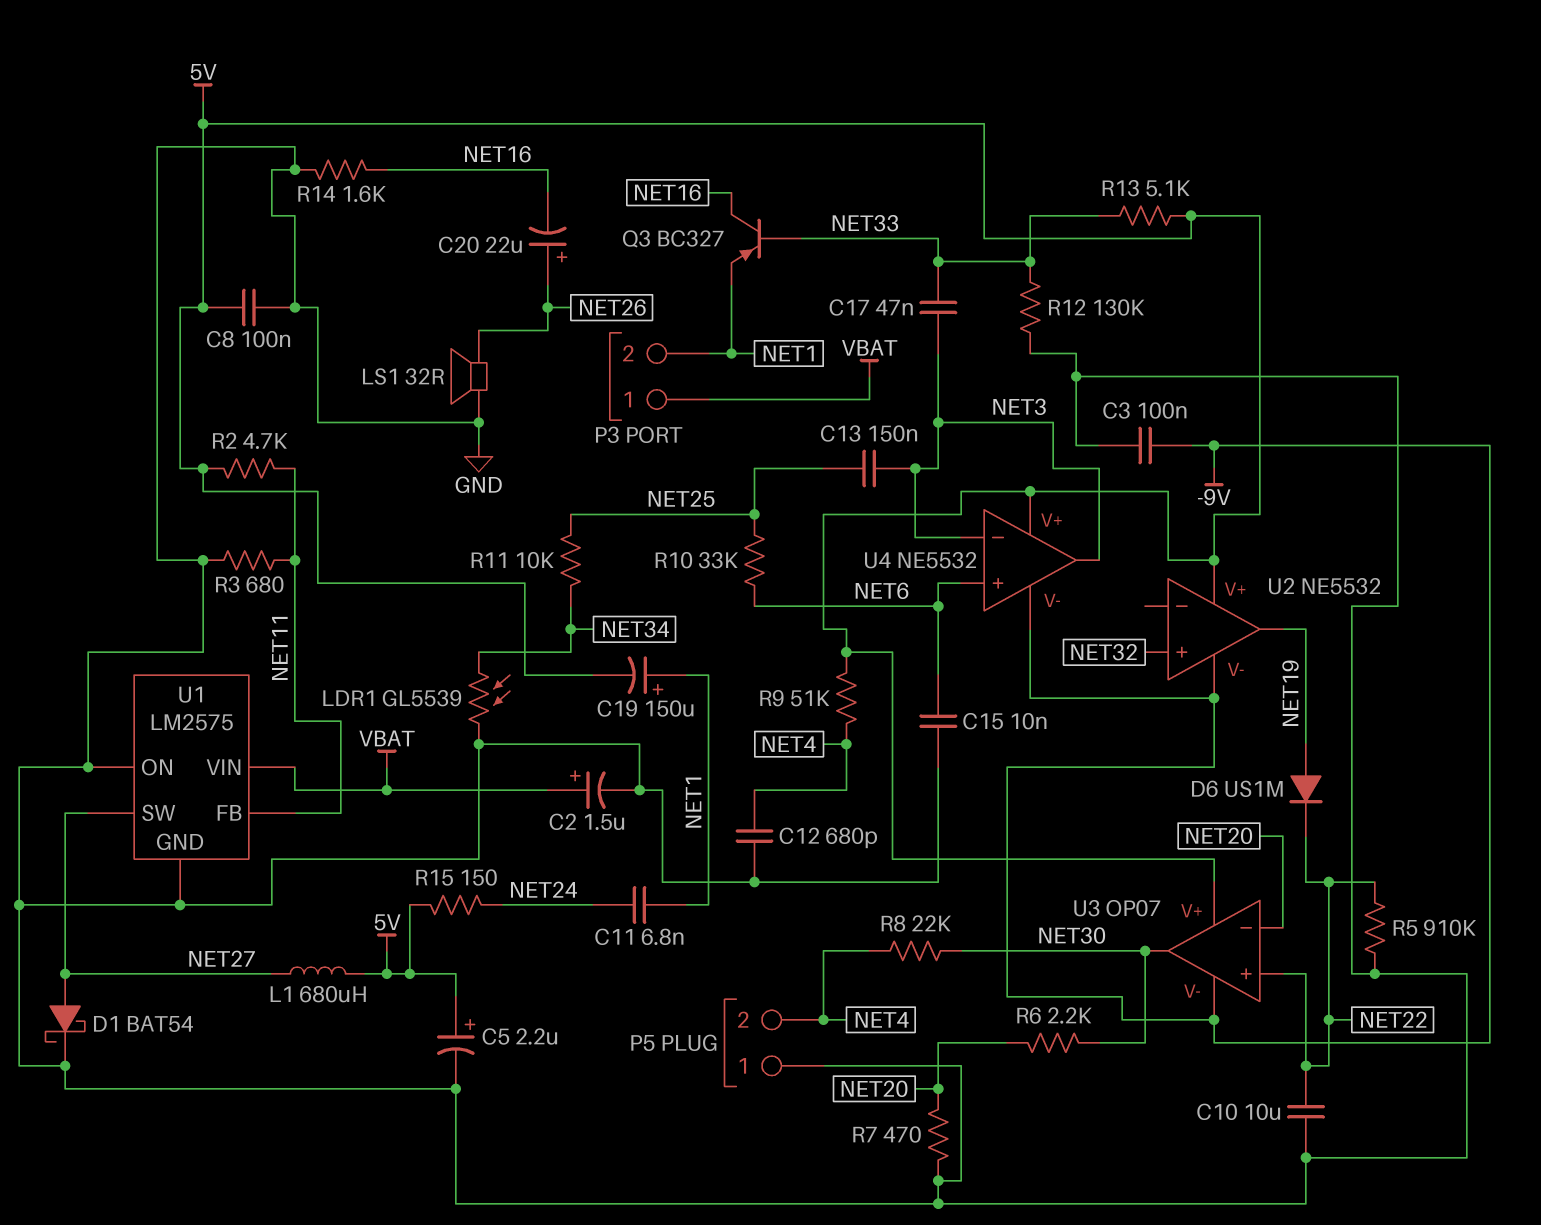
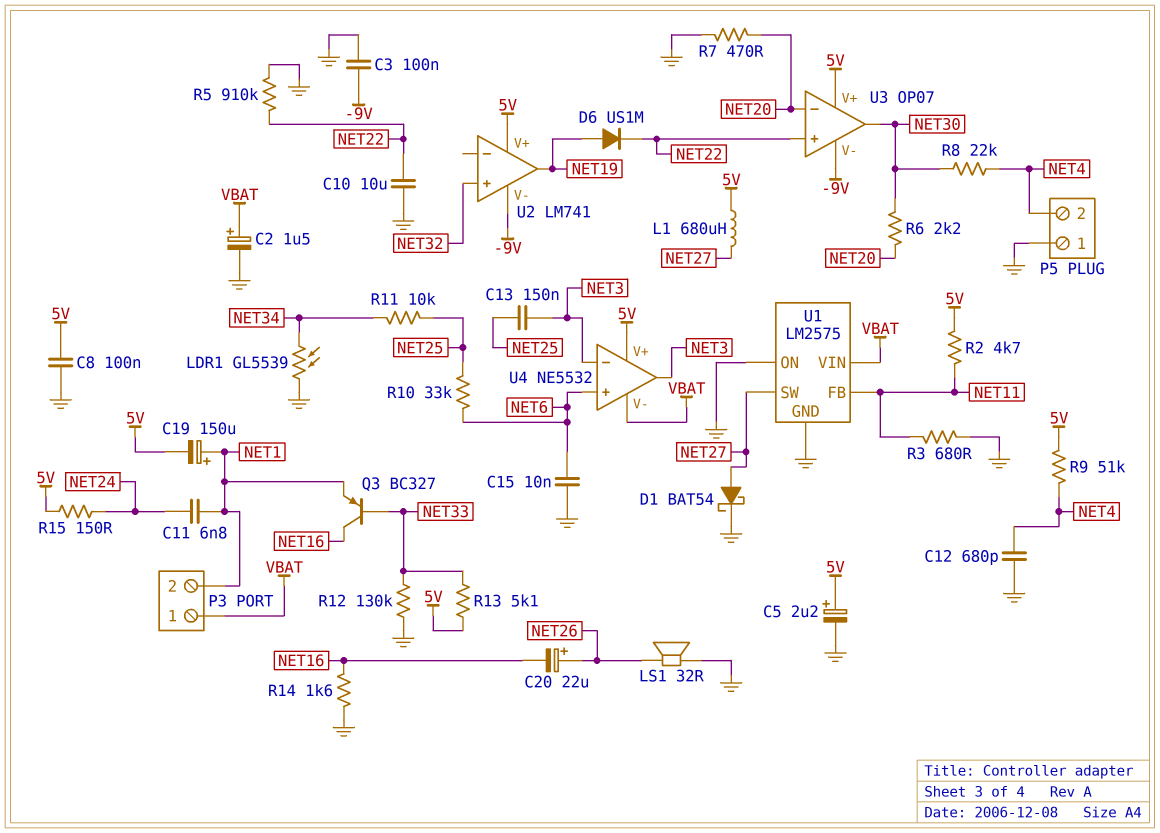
C17: 47nF (NET3, NET33) -> none
U2: NE5532 -> LM741
U4 pin V-: -9V -> VBAT

